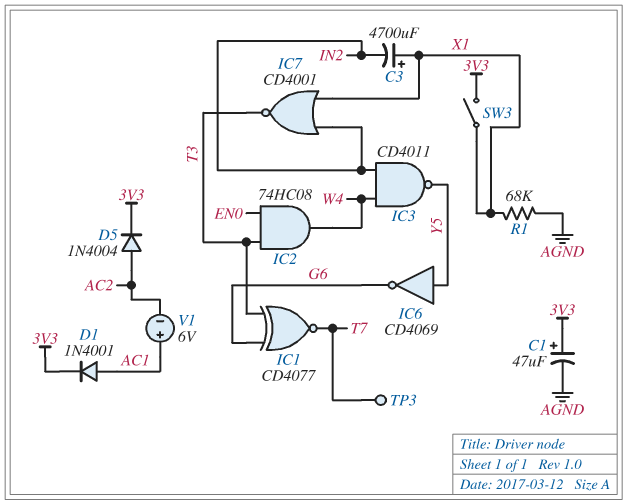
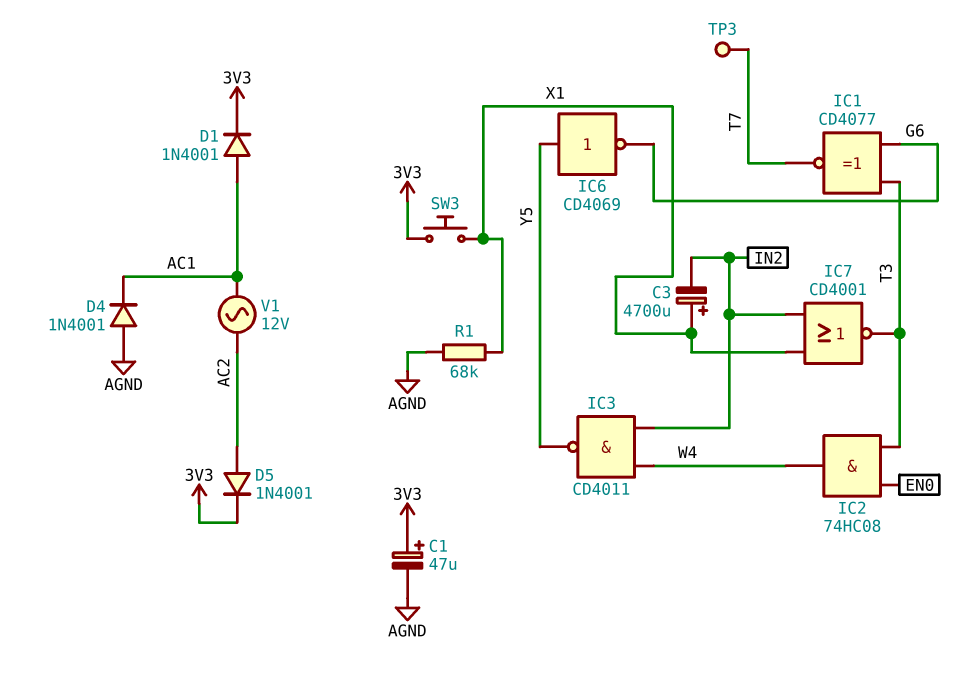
D4: none -> diode 1N4001 (A AGND, K AC1)
D5: diode 1N4004 (A AC2, K 3V3) -> diode 1N4001 (A AC2, K 3V3)
SW3: switch (3V3, X1) -> button (3V3, X1)
V1: 6V (plus AC1, minus AC2) -> AC 12V (AC1, AC2)

